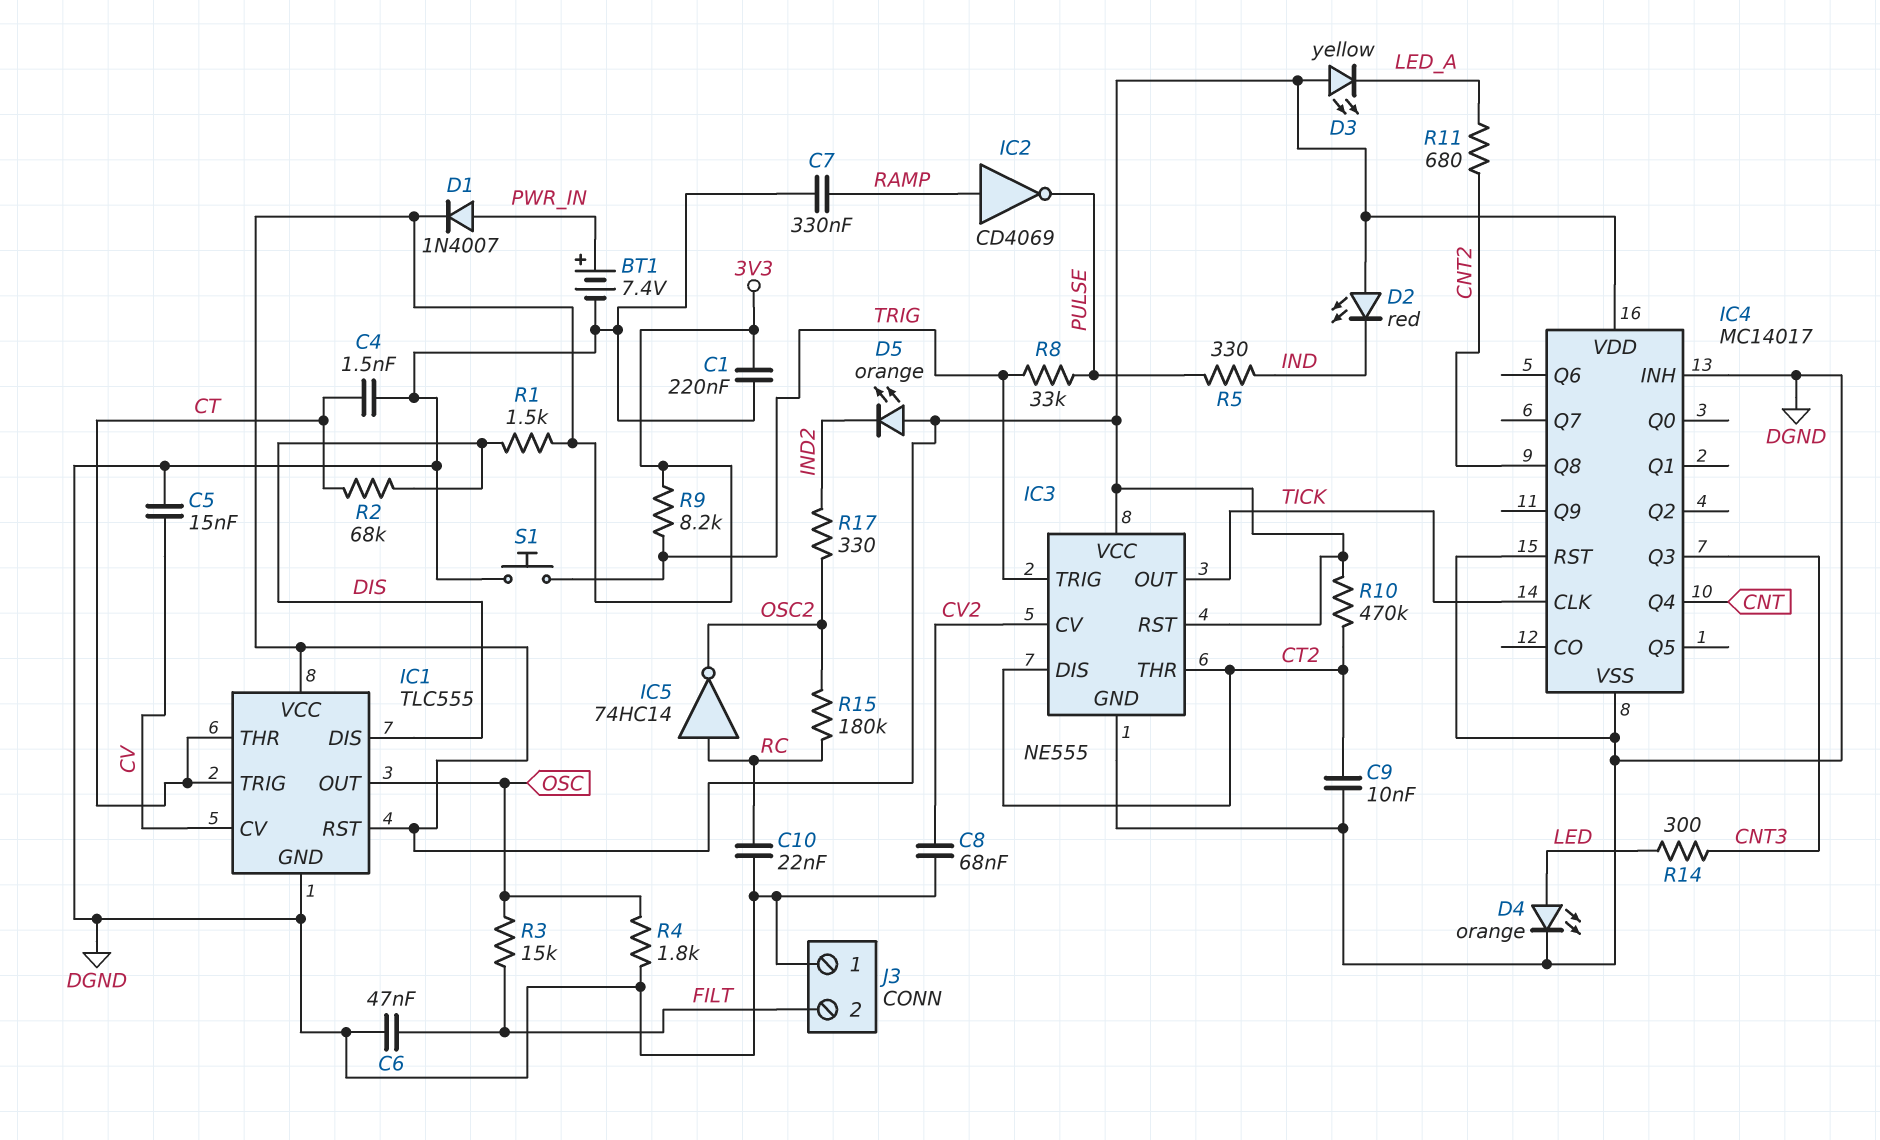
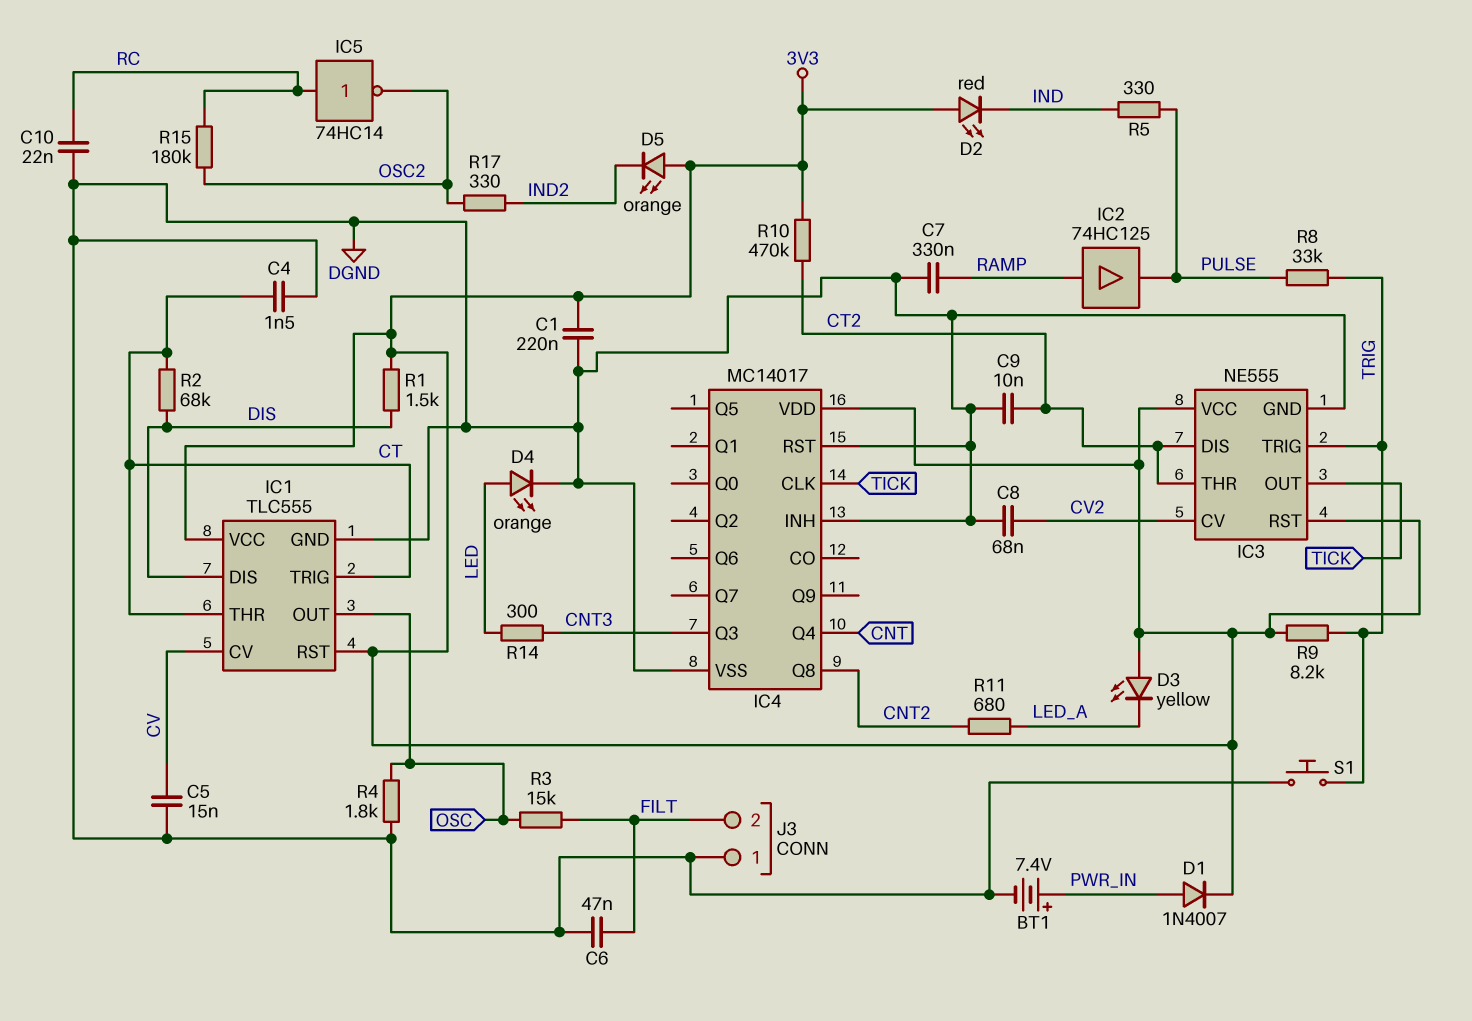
IC2: NOT CD4069 (in RAMP, out PULSE) -> buffer 74HC125 (in RAMP, out PULSE)

